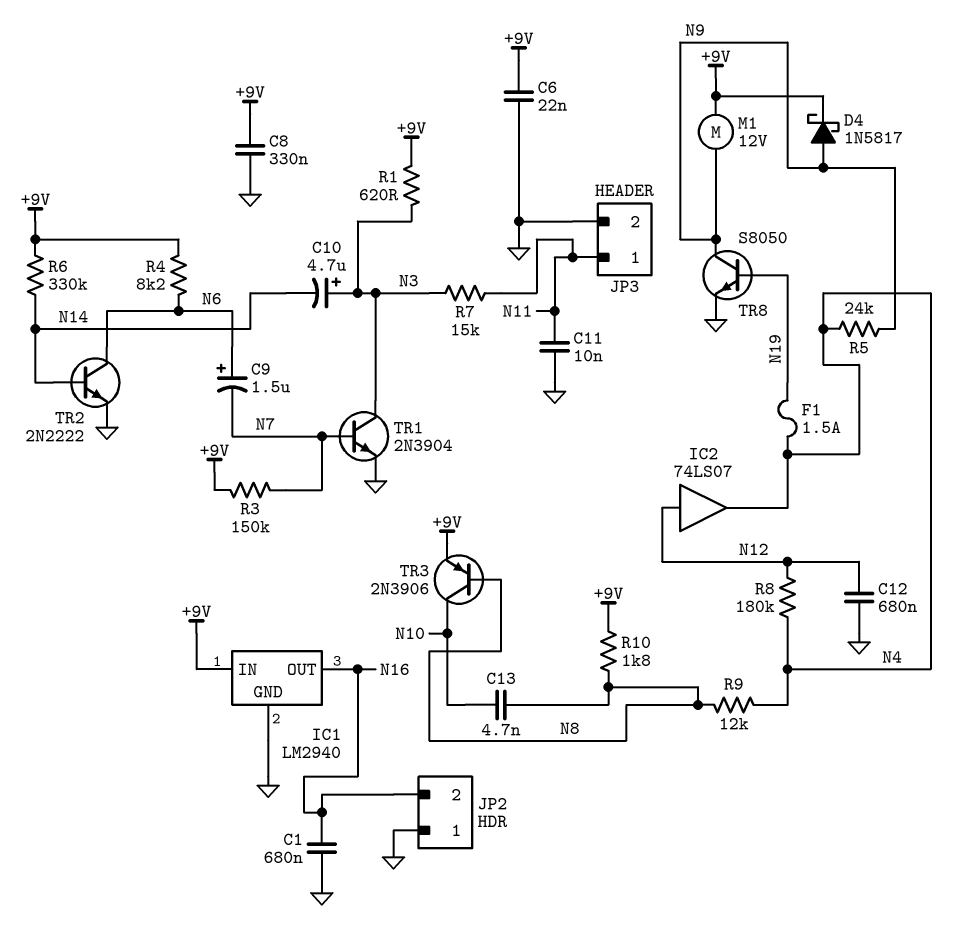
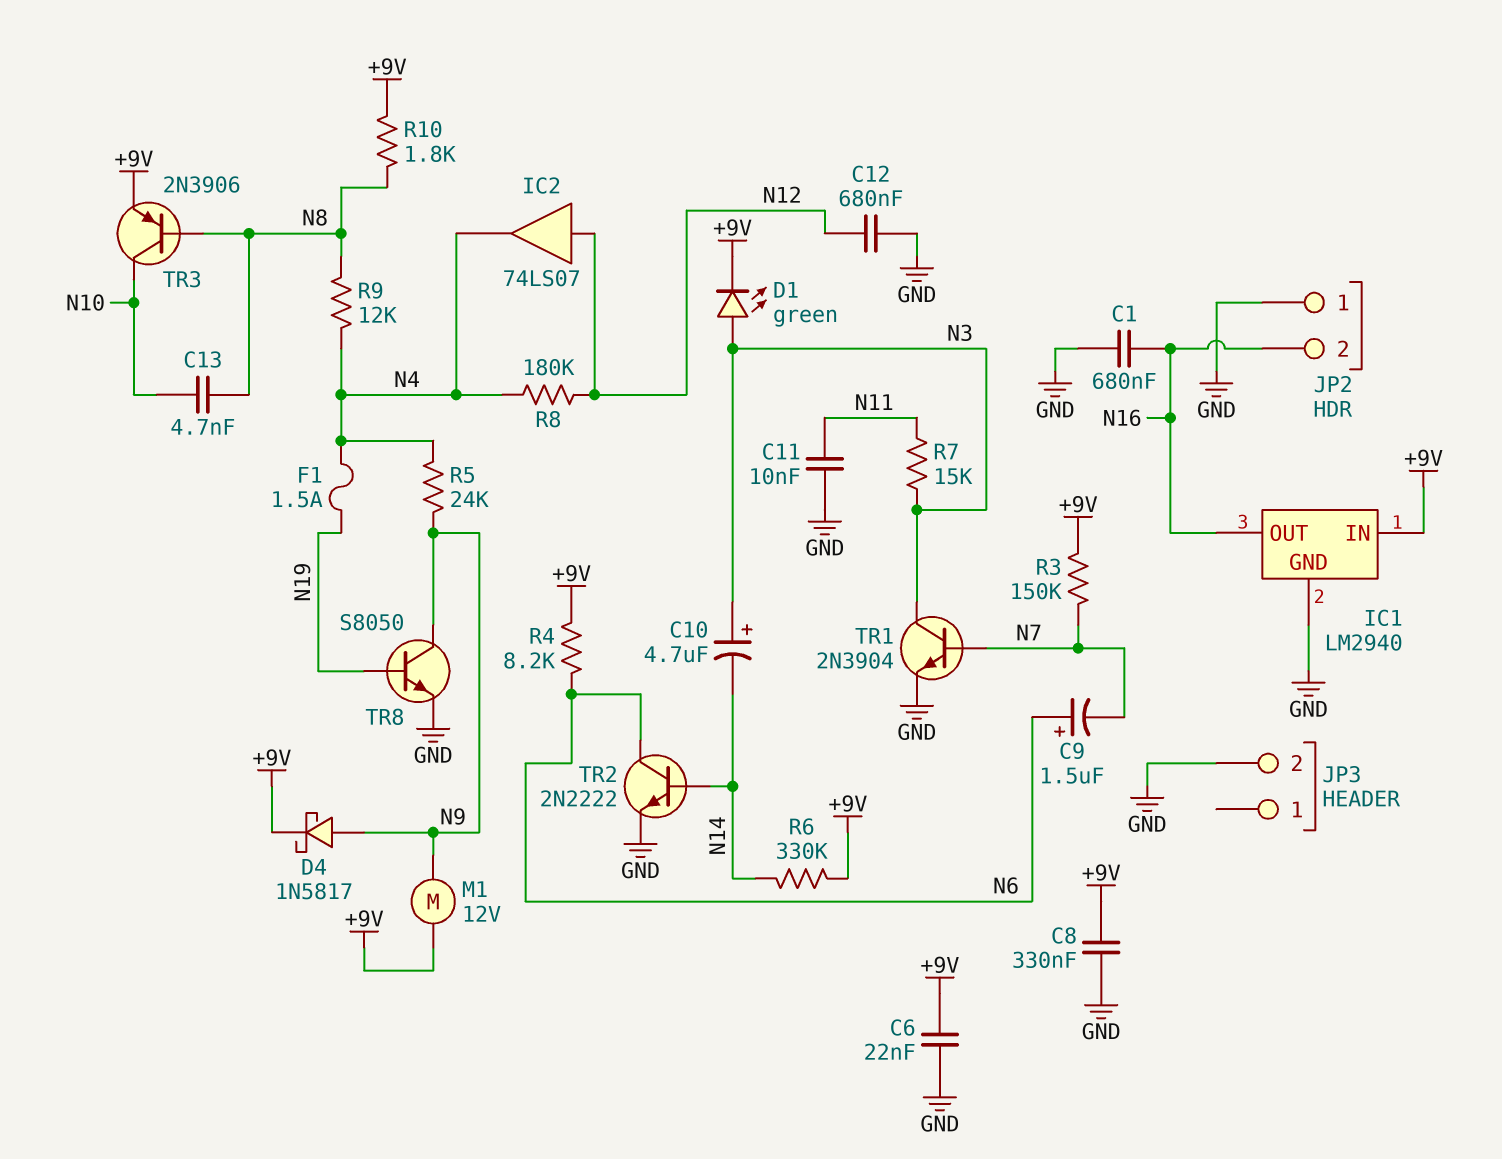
D1: none -> LED green (A N3, K +9V)
JP3 pin 1: N11 -> none
R1: 620 (+9V, N3) -> none

